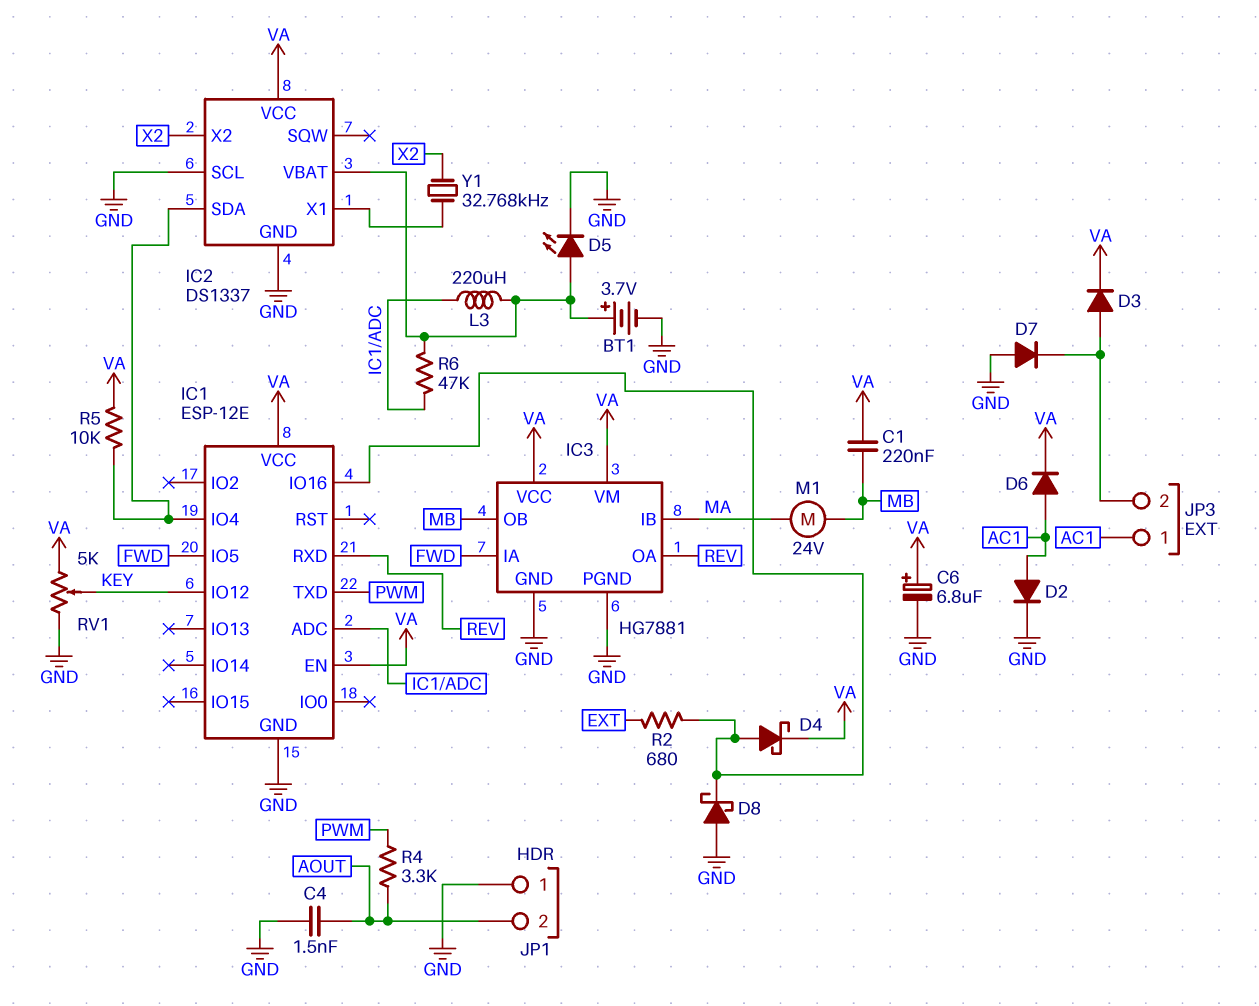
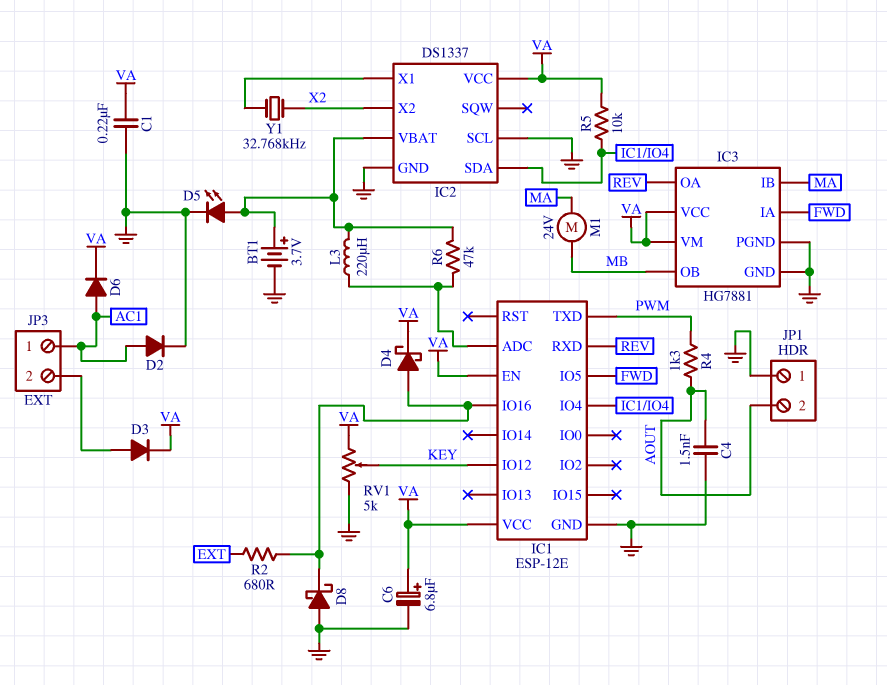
C1: 220nF (MB, VA) -> 220nF (GND, VA)
D7: diode (A GND, K JP3/2) -> none
R4: 3.3k (AOUT, PWM) -> 1.3k (AOUT, PWM)

